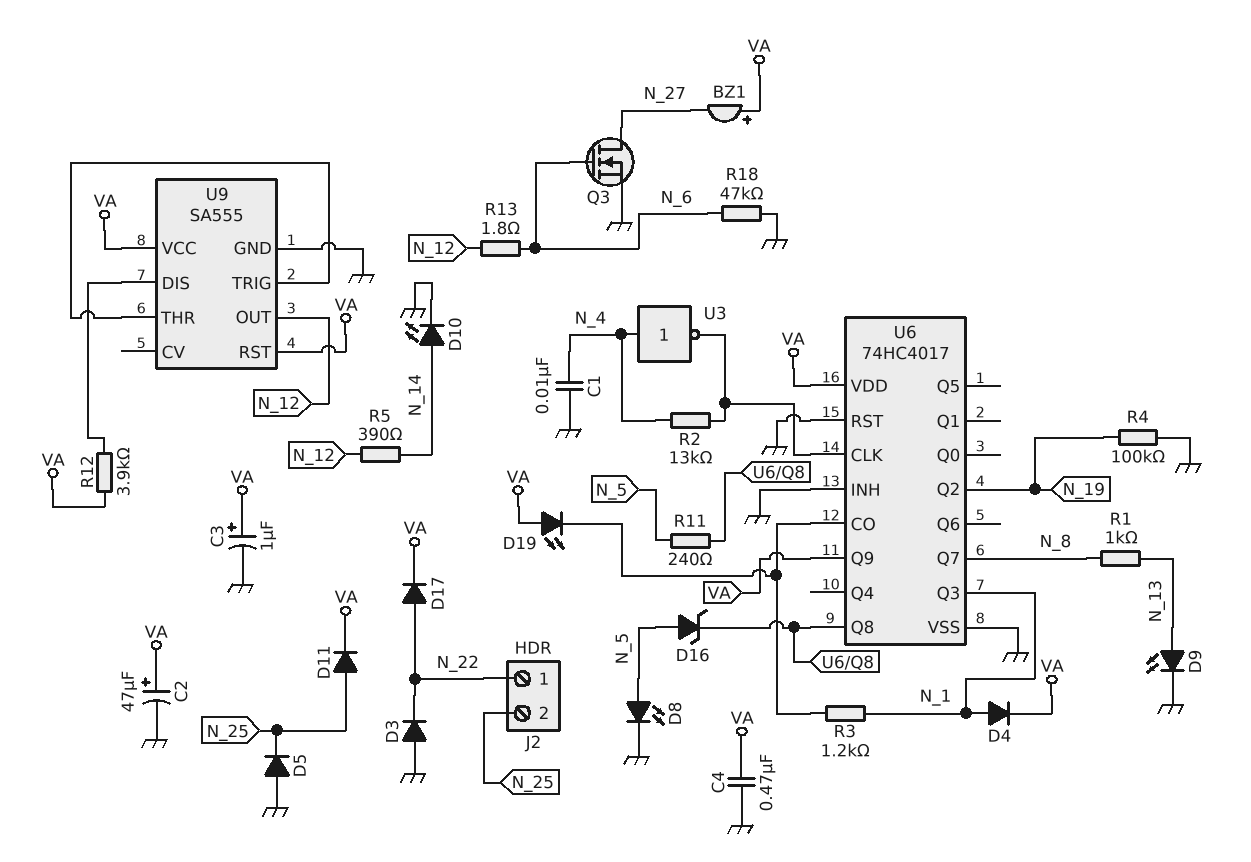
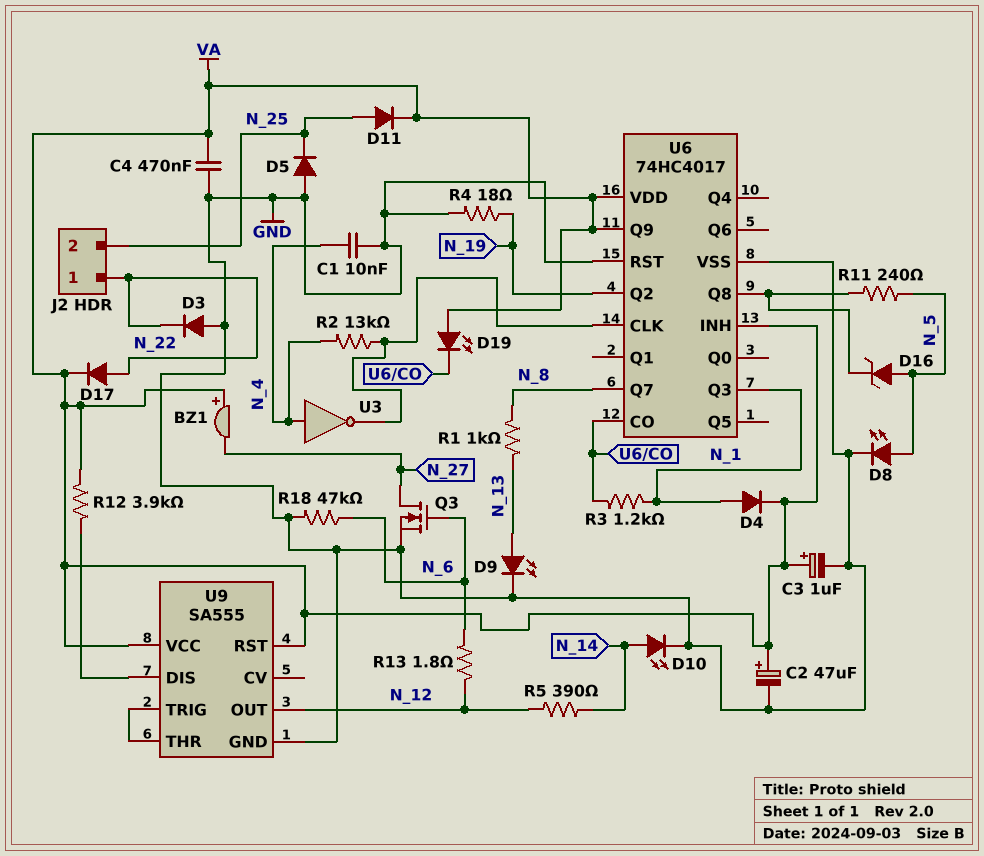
R4: 100k (GND, N_19) -> 18 (GND, N_19)
U6 pin INH: GND -> VA

